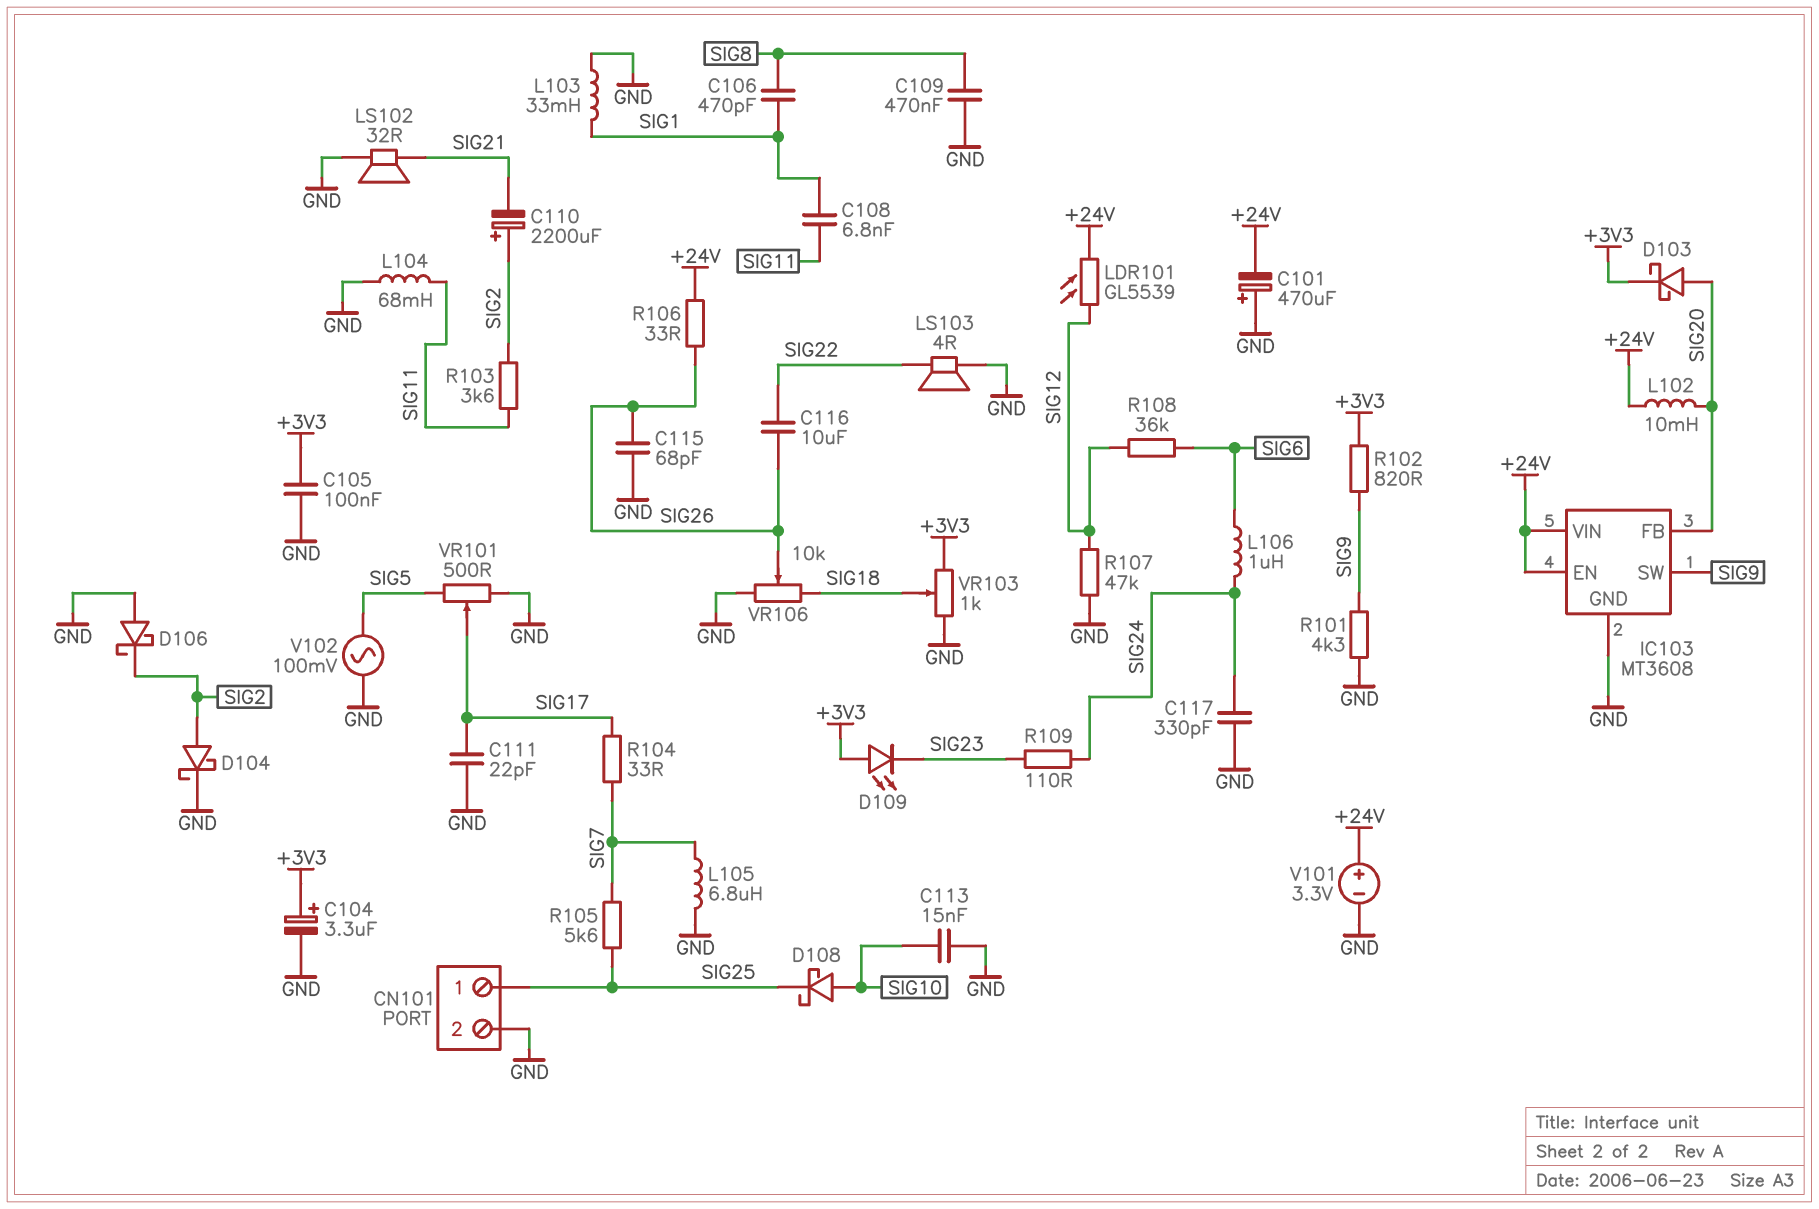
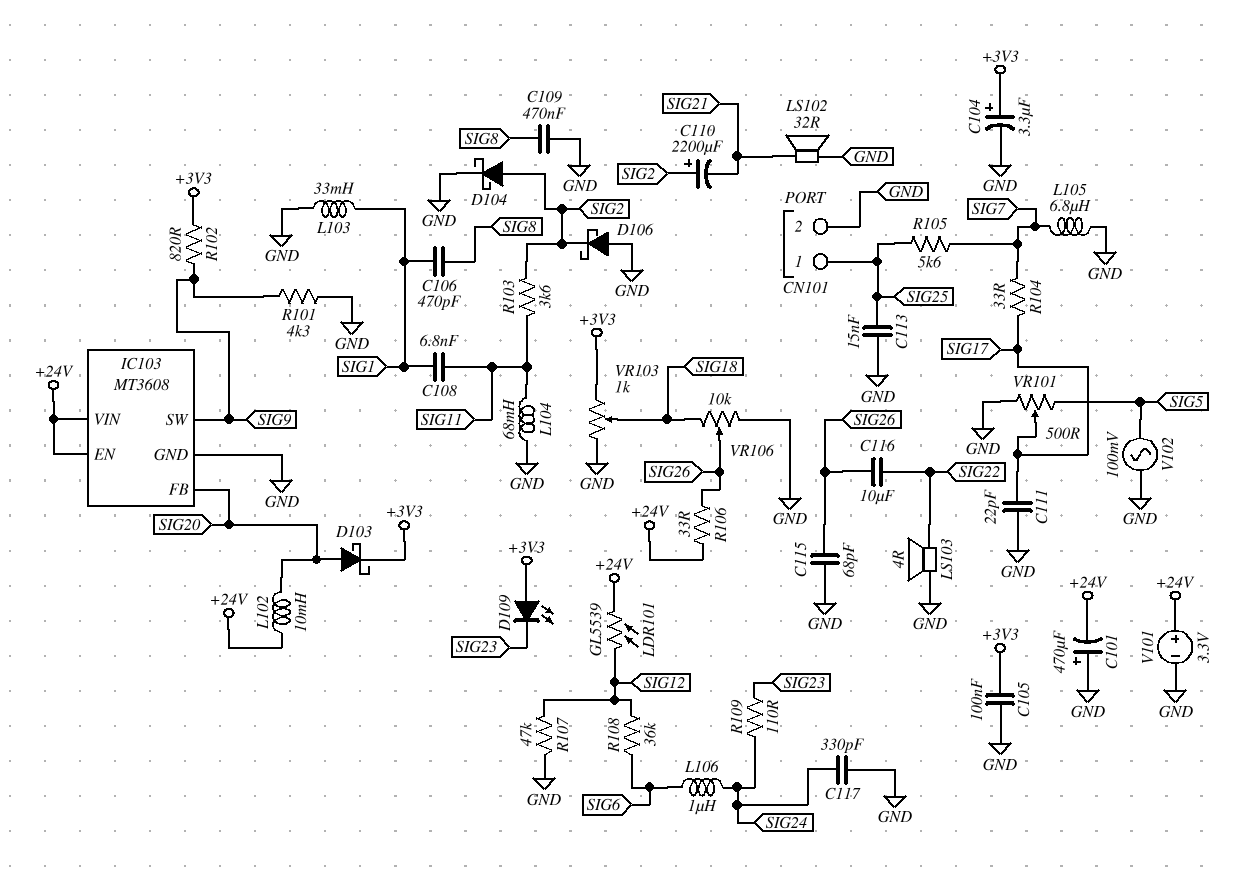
C113: 15nF (GND, SIG10) -> 15nF (GND, SIG25)
D108: schottky (A SIG10, K SIG25) -> none

